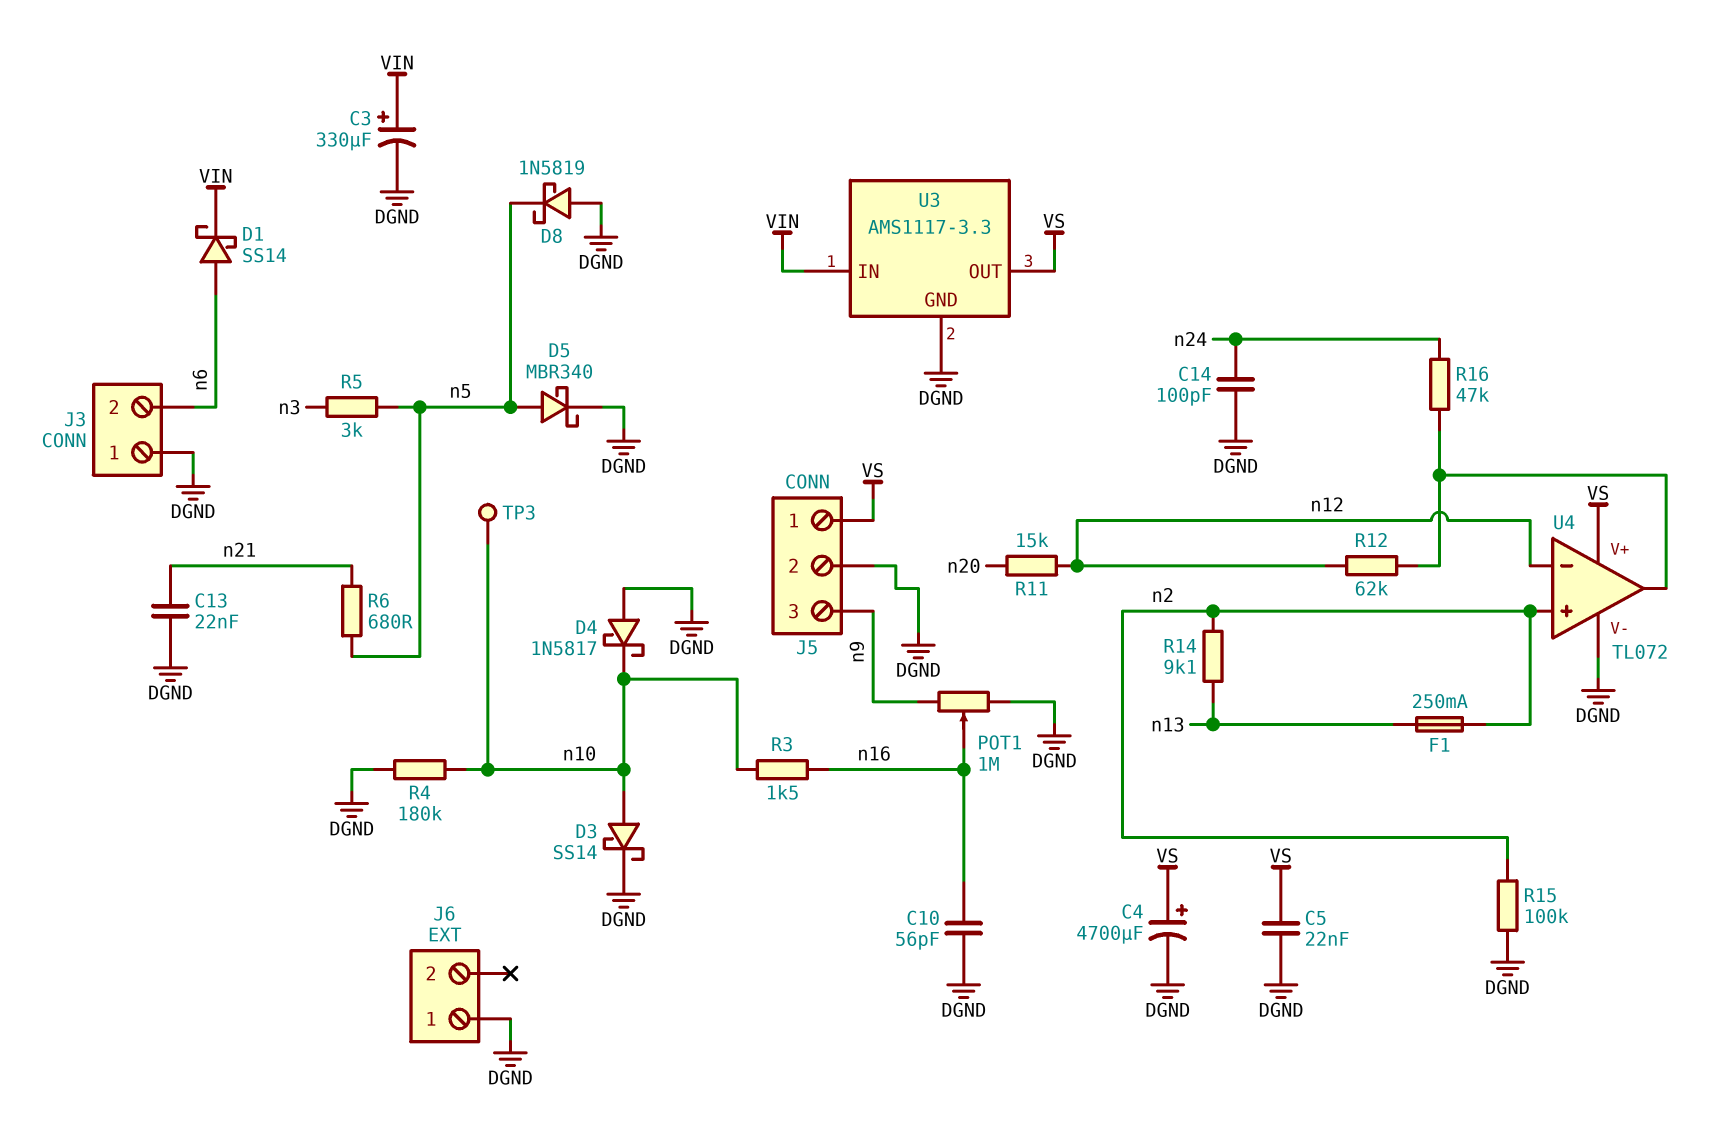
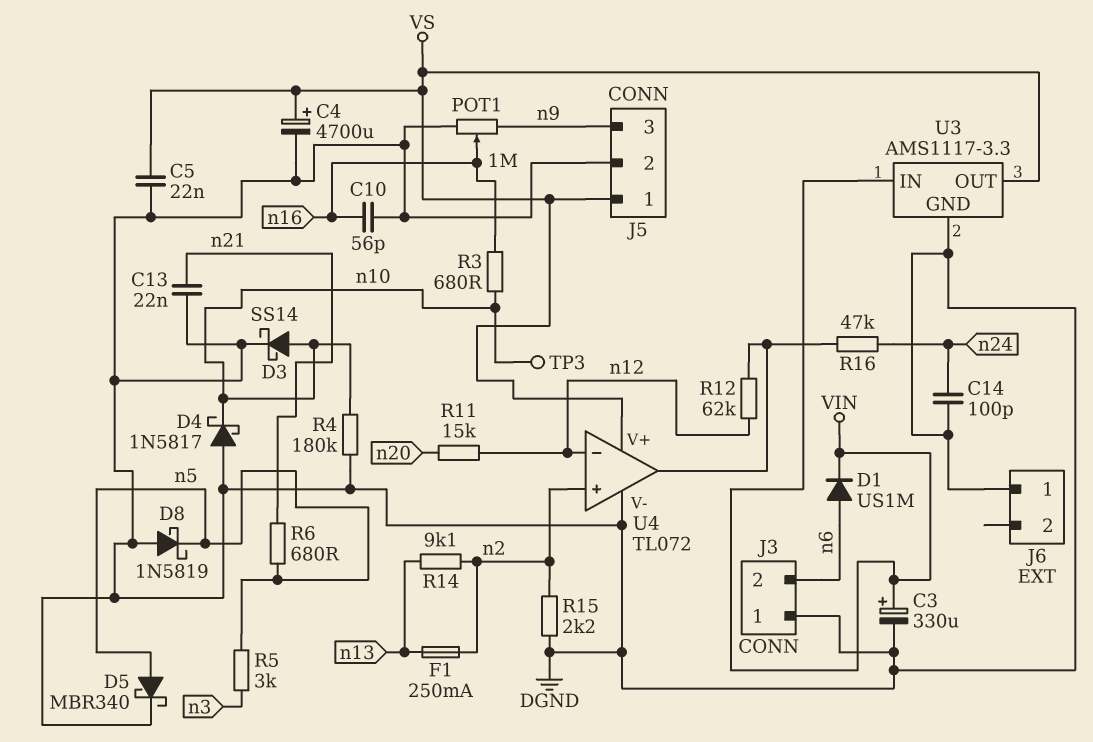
D1: schottky SS14 (A n6, K VIN) -> diode US1M (A n6, K VIN)
R3: 1.5k (n10, n16) -> 680 (n10, n16)
R15: 100k (DGND, n2) -> 2.2k (DGND, n2)

